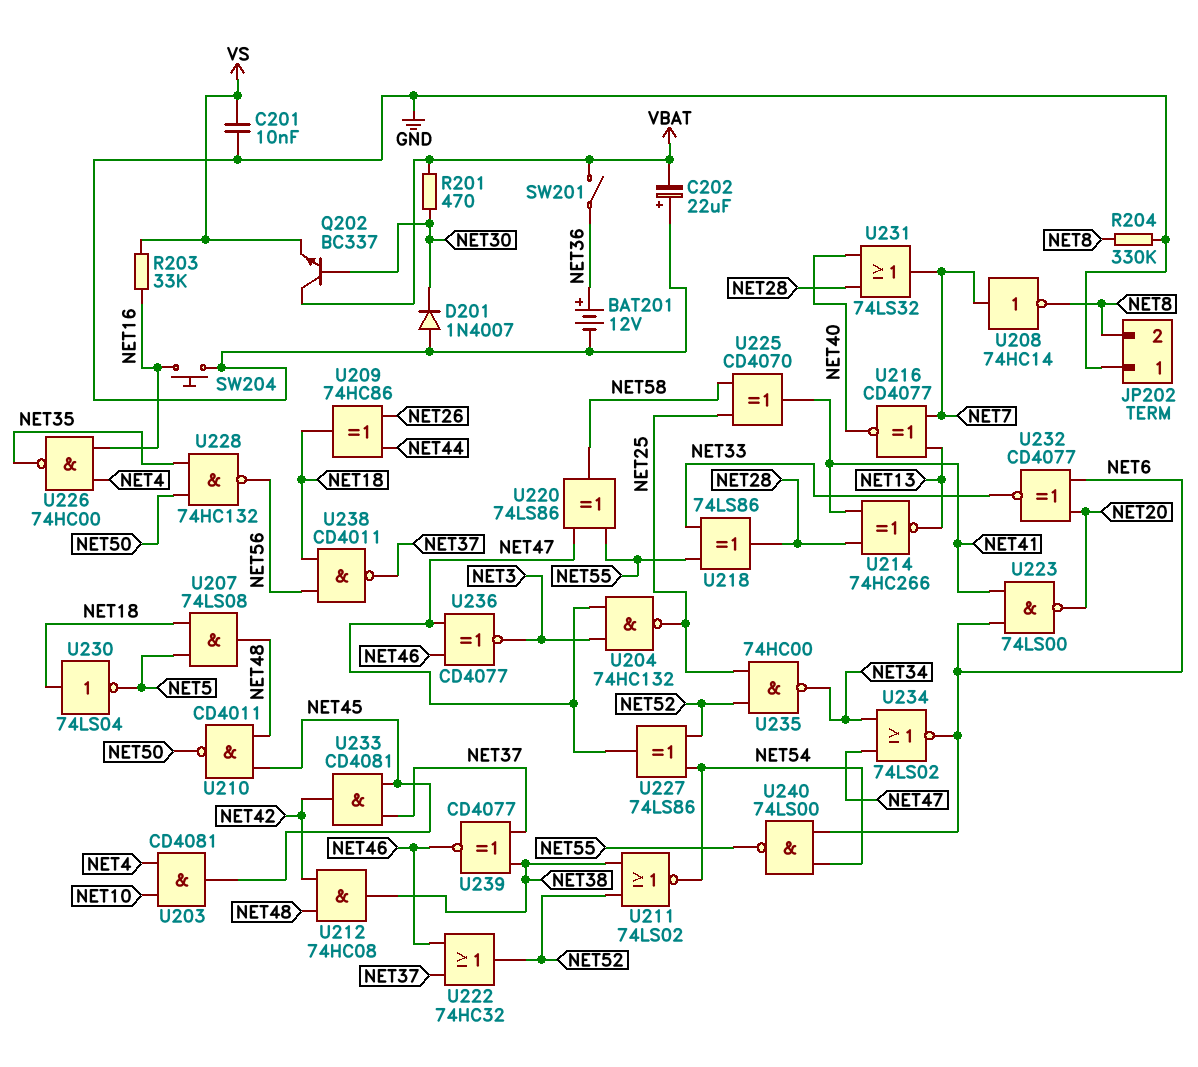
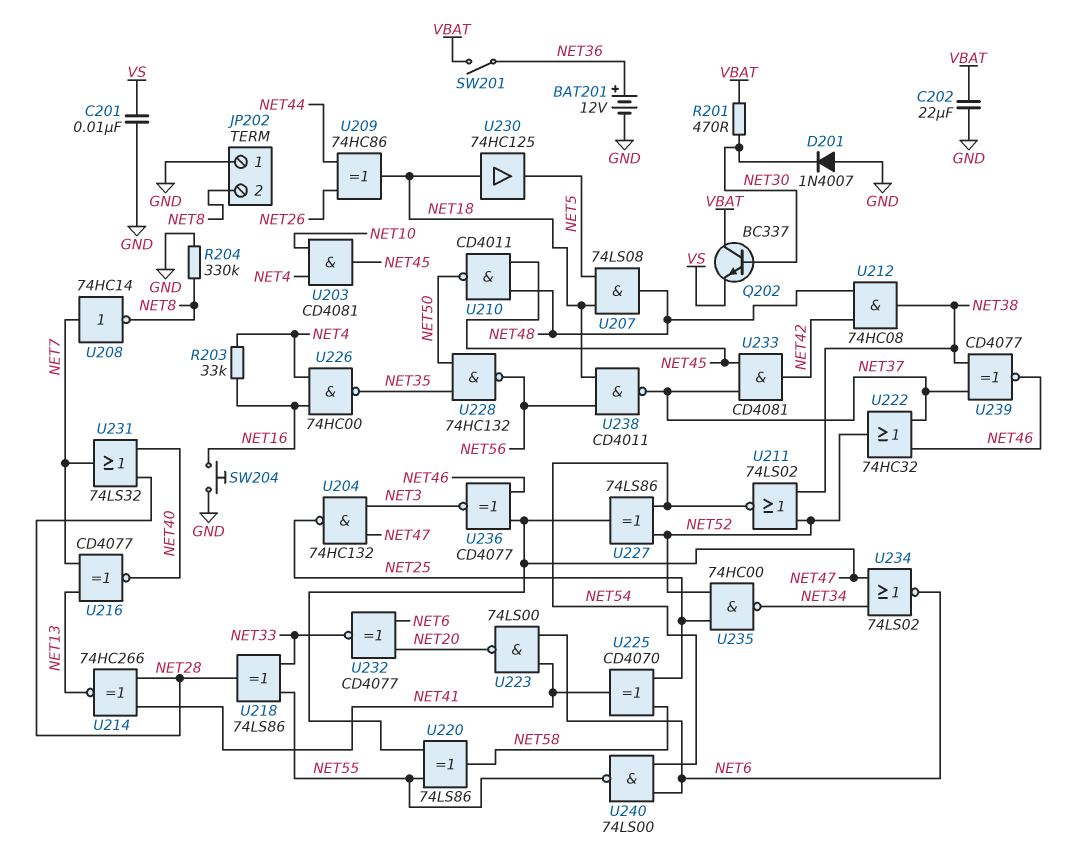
C202: 22uF (plus GND, minus VBAT) -> 22uF (GND, VBAT)
R203: 33k (NET16, VS) -> 33k (NET4, NET16)
U230: NOT 74LS04 (in NET18, out NET5) -> buffer 74HC125 (in NET18, out NET5)

